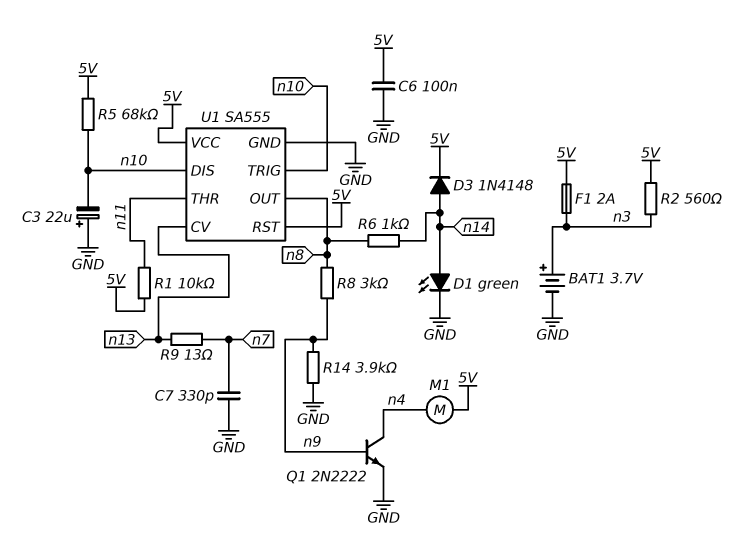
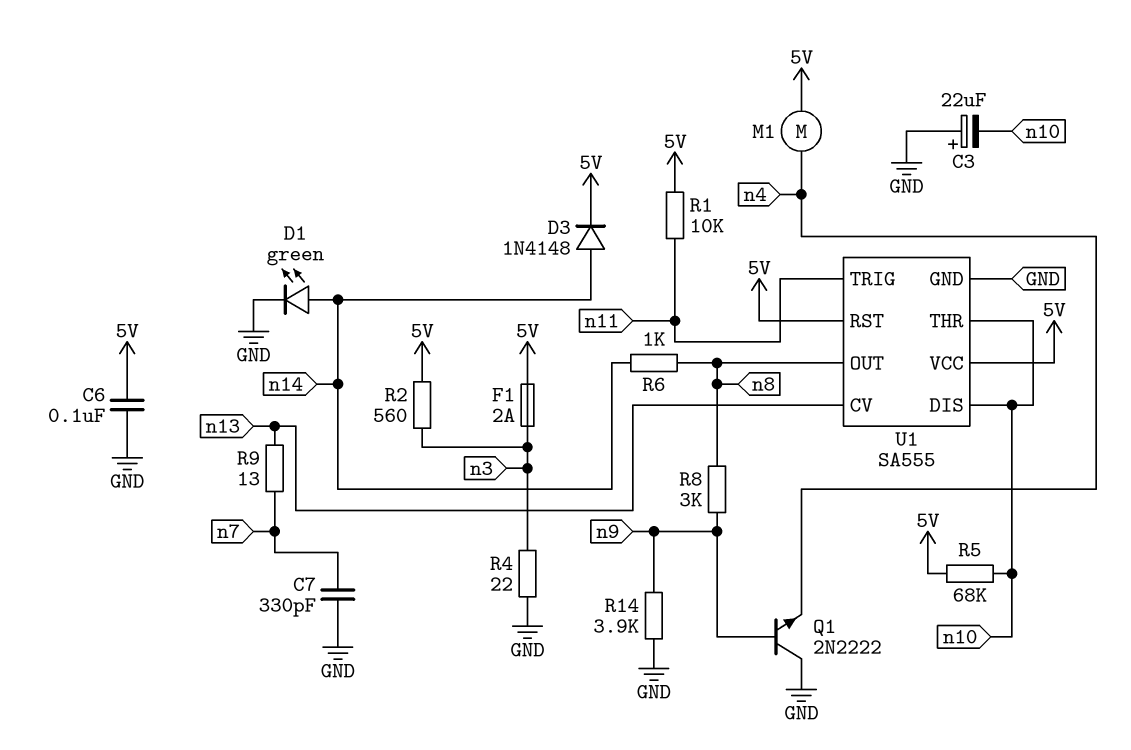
BAT1: 3.7V (plus n3, minus GND) -> none
Q1: NPN 2N2222 (B n9, C n4, E GND) -> NPN 2N2222 (B n9, C GND, E n4)
R4: none -> 22 (GND, n3)
U1 pin THR: n11 -> n10
U1 pin TRIG: n10 -> n11

